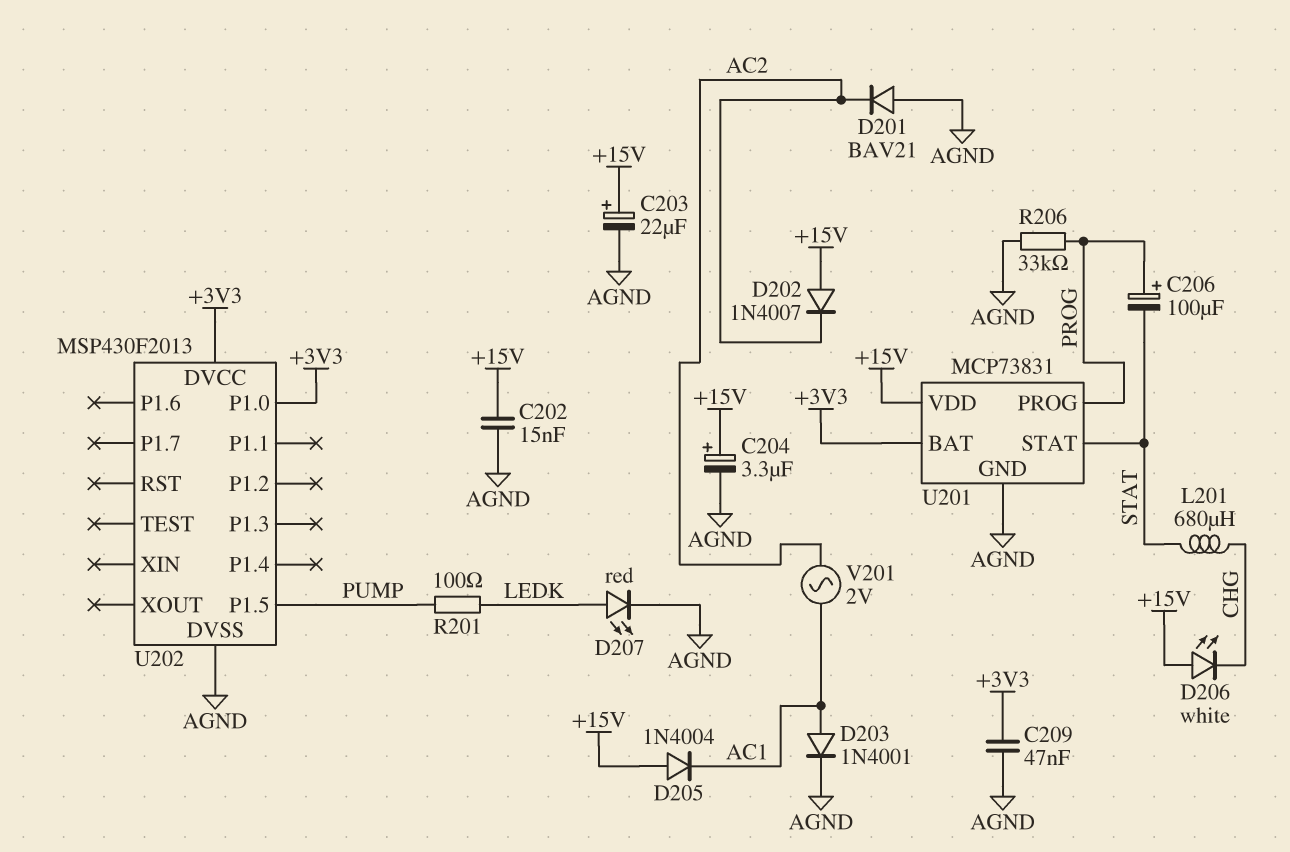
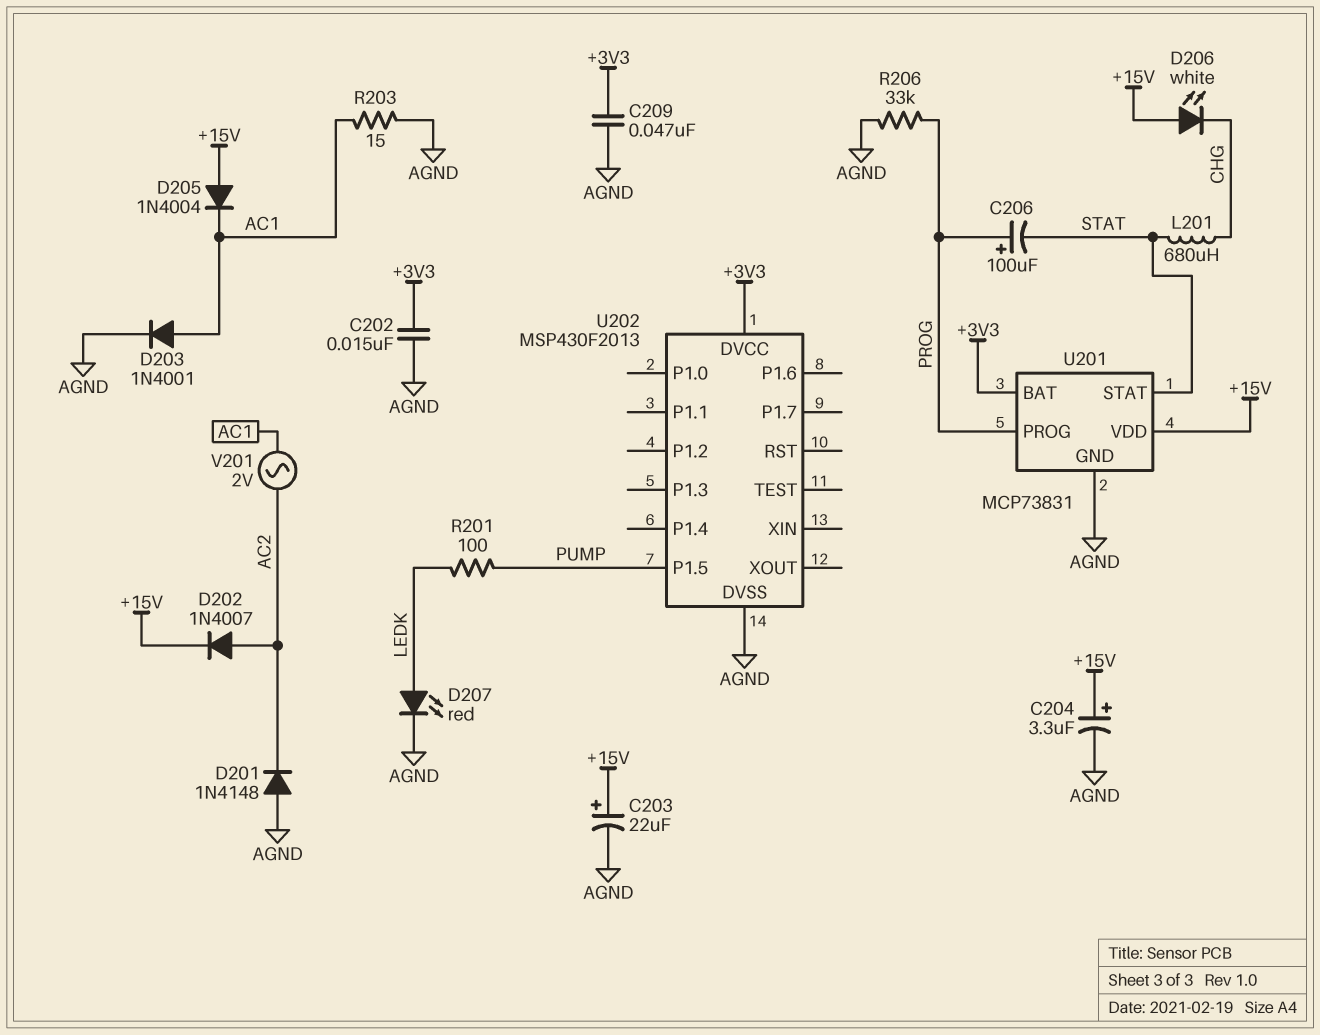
C202: 15nF (+15V, AGND) -> 15nF (+3V3, AGND)
D201: diode BAV21 (A AGND, K AC2) -> diode 1N4148 (A AGND, K AC2)
D202: diode 1N4007 (A +15V, K AC2) -> diode 1N4007 (A AC2, K +15V)
R203: none -> 15 (AC1, AGND)
U202 pin P1.0: +3V3 -> none

